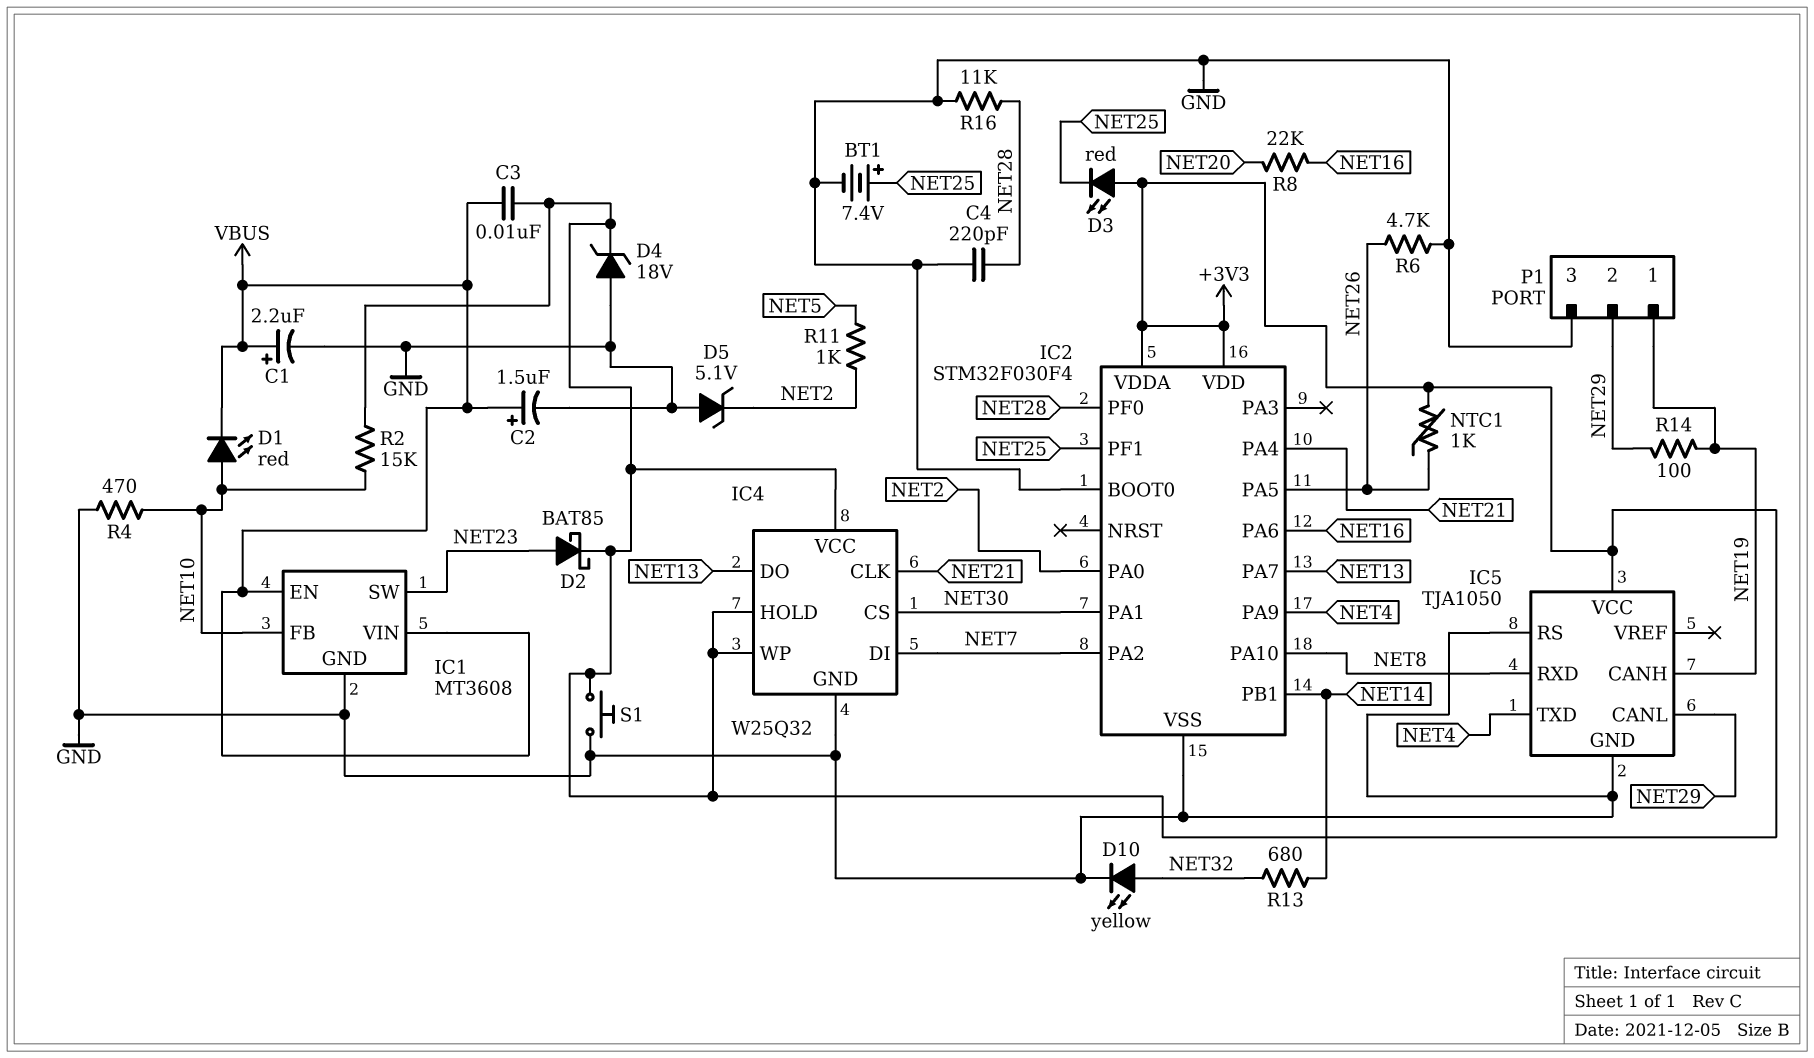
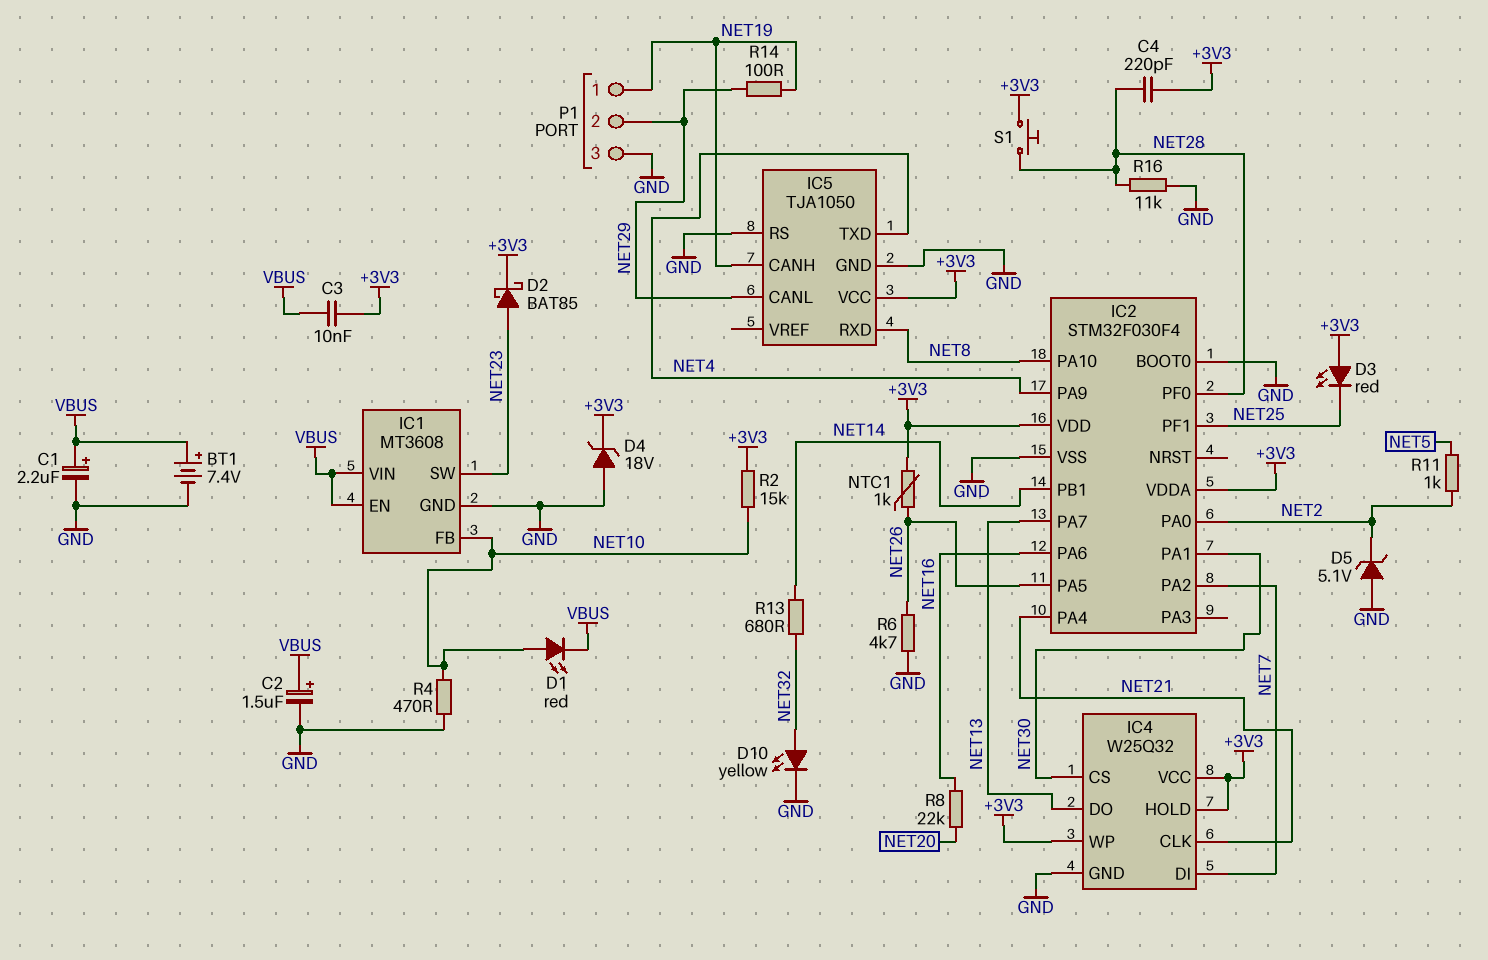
BT1: 7.4V (plus NET25, minus GND) -> 7.4V (plus VBUS, minus GND)
C4: 220pF (GND, NET28) -> 220pF (+3V3, NET28)
S1: button (+3V3, GND) -> button (+3V3, NET28)

